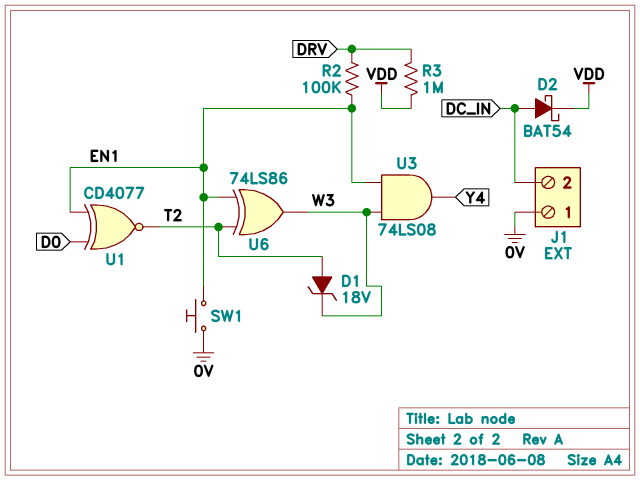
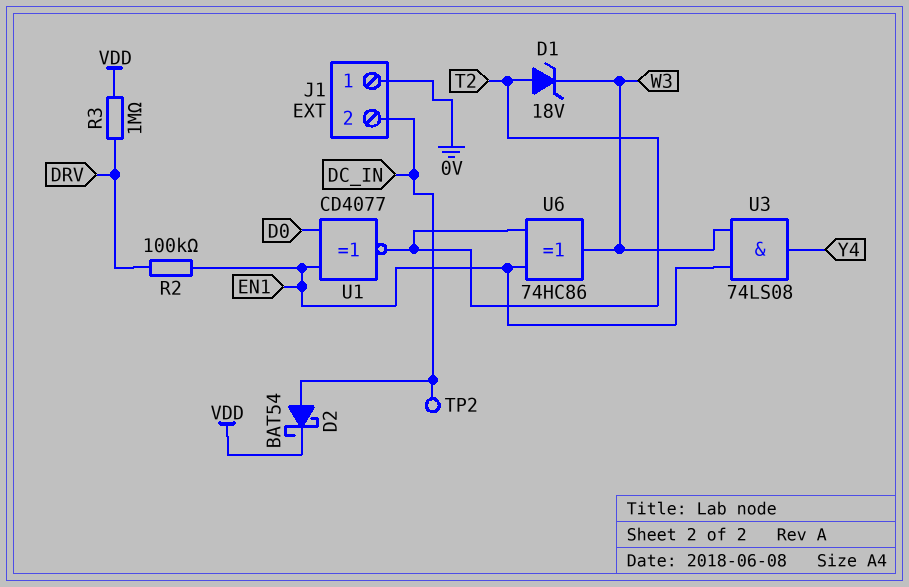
SW1: button (0V, EN1) -> none
TP2: none -> test point (DC_IN)
U6: XOR 74LS86 (in EN1, in T2, out W3) -> XOR 74HC86 (in EN1, in T2, out W3)

